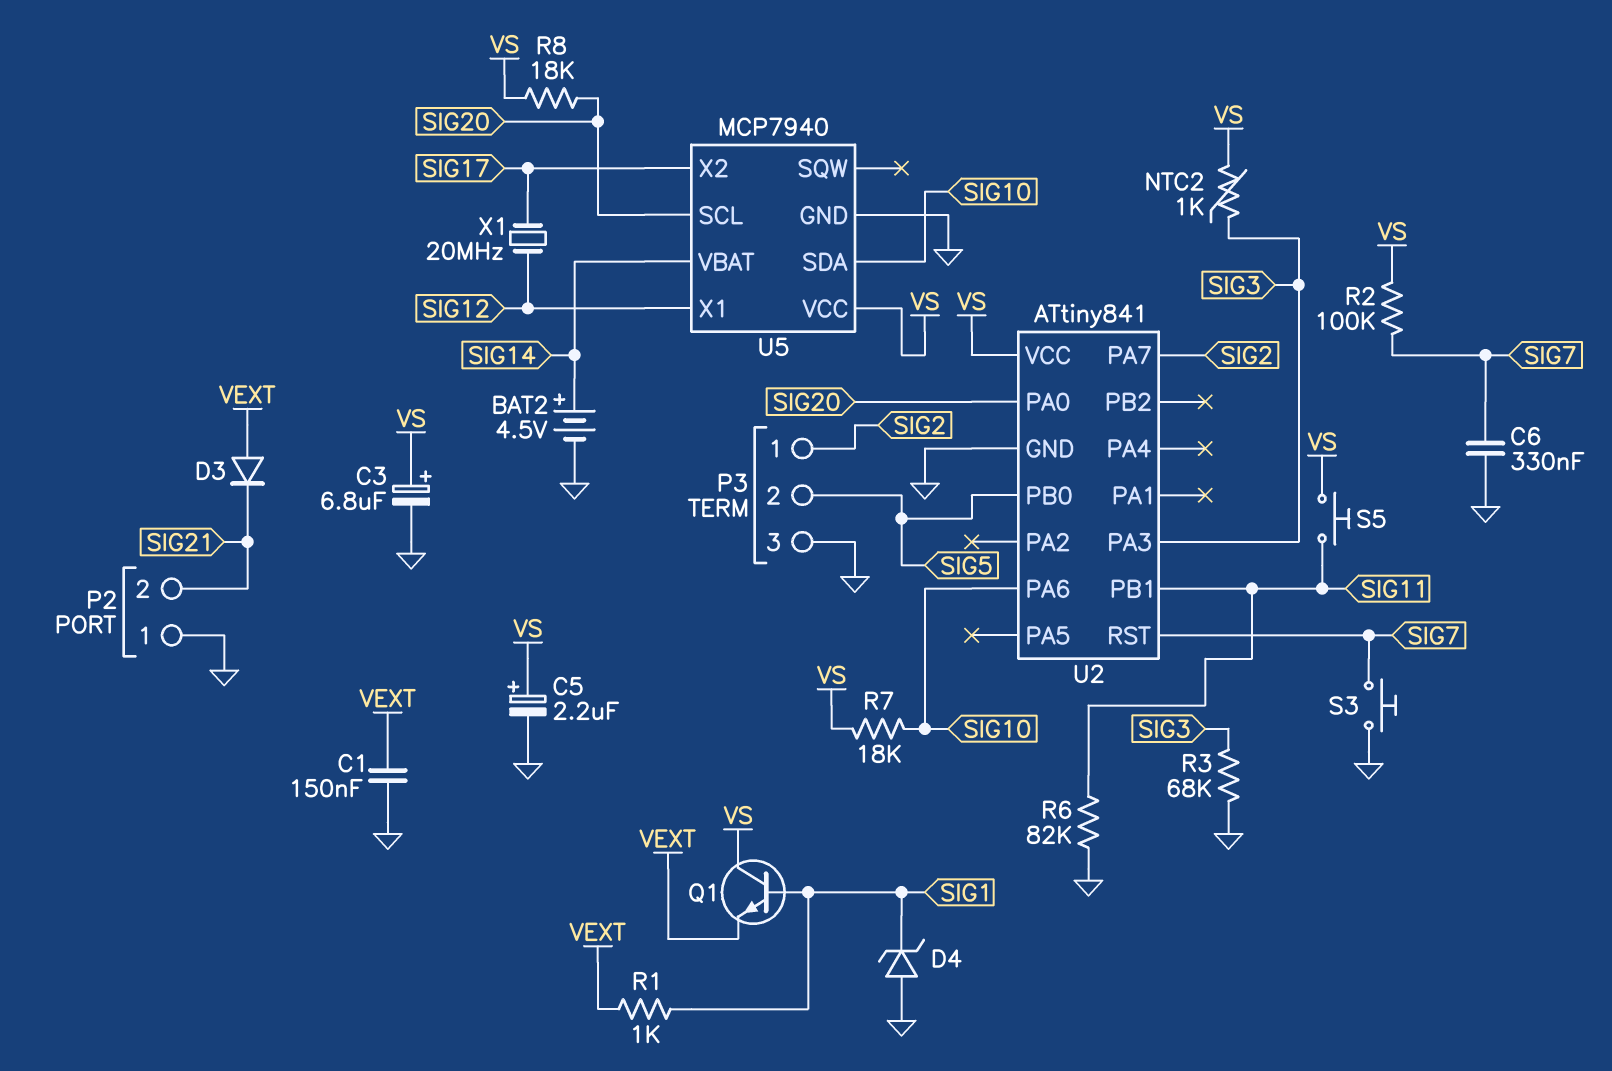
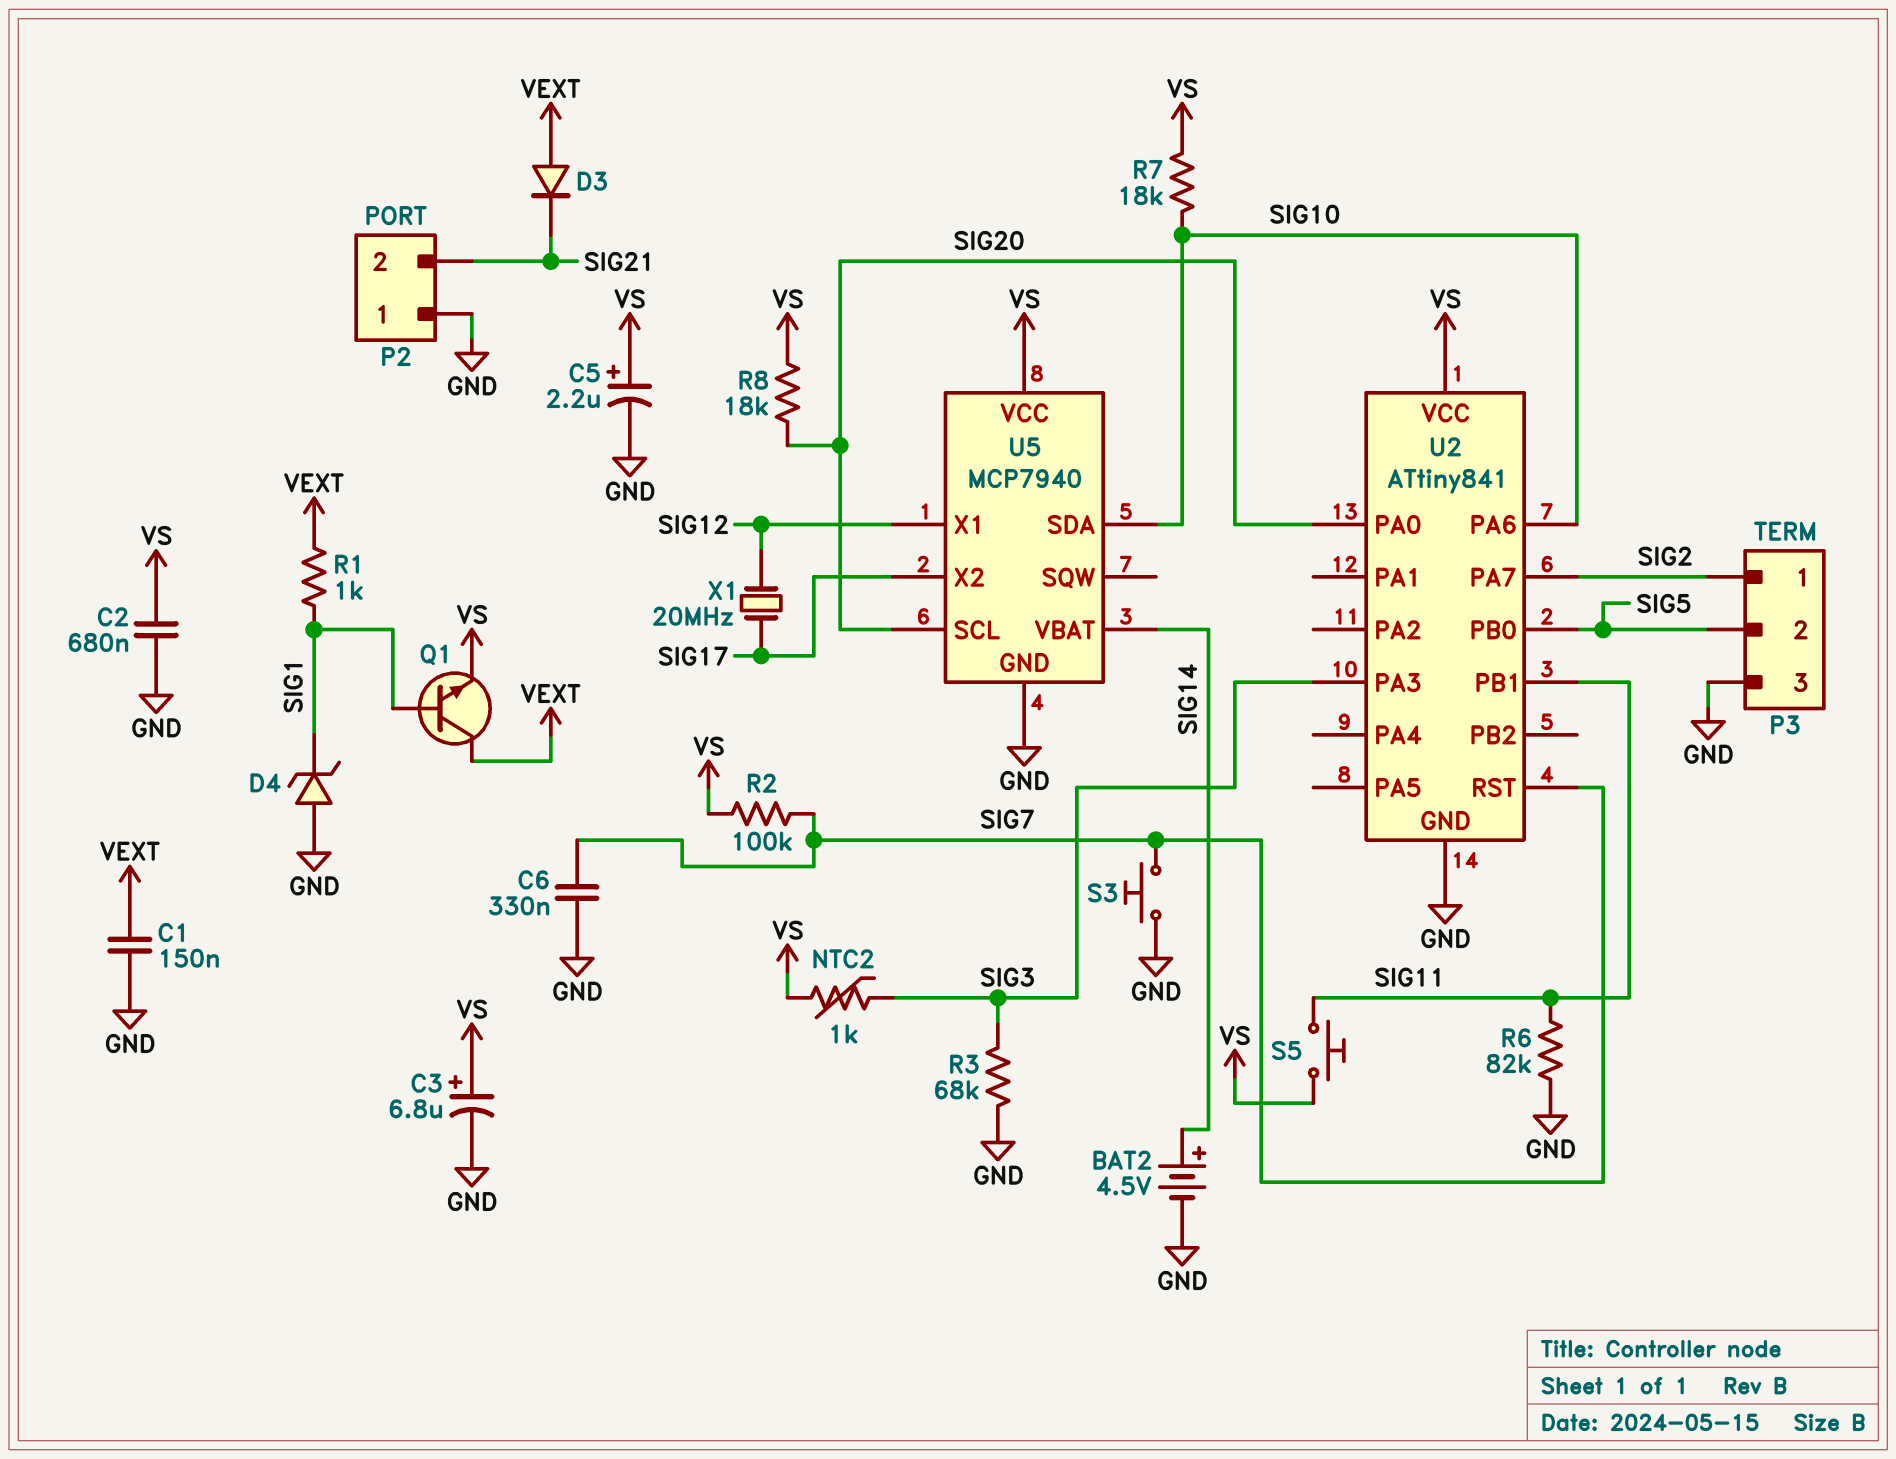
C2: none -> 680nF (GND, VS)
Q1: NPN (B SIG1, C VS, E VEXT) -> NPN (B SIG1, C VEXT, E VS)

